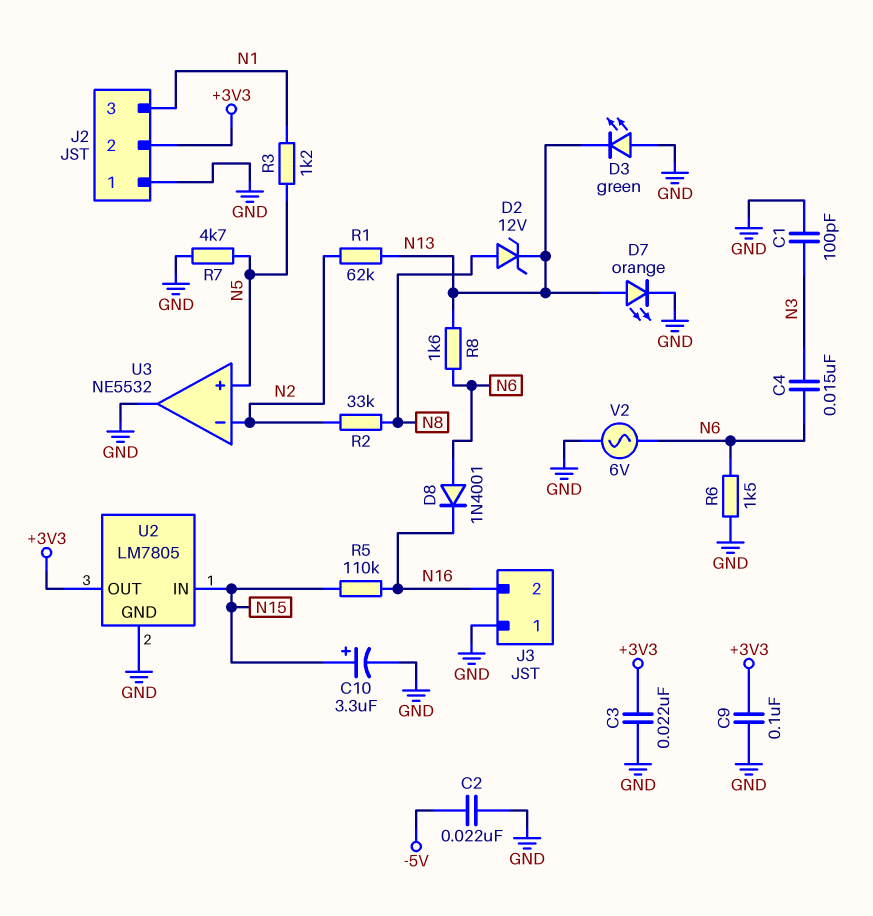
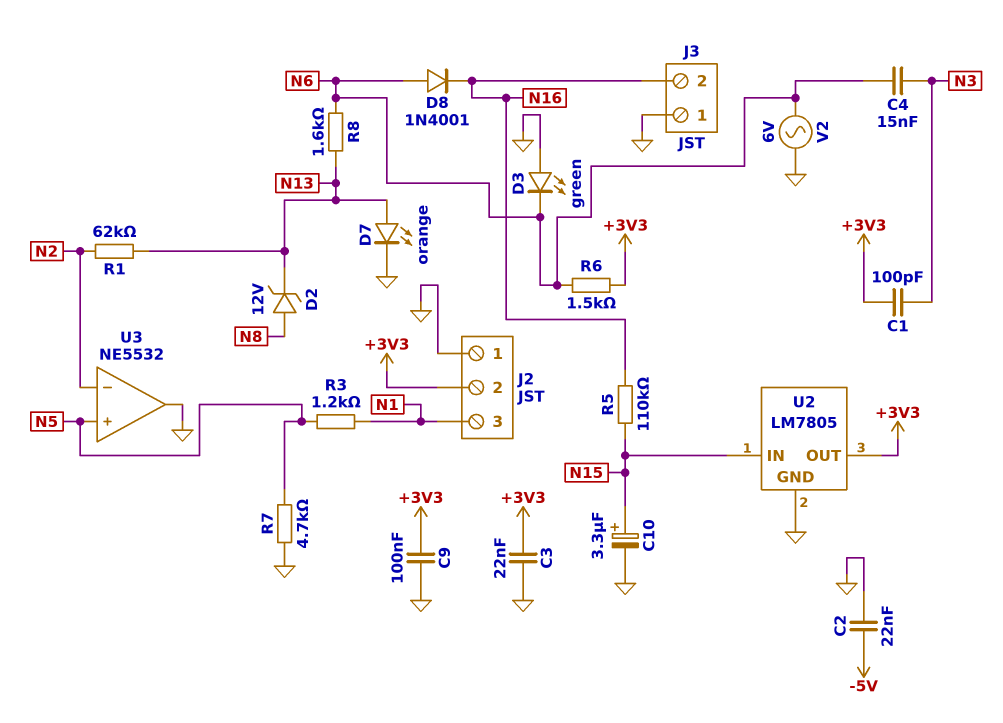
C1: 100pF (GND, N3) -> 100pF (+3V3, N3)
D3: LED green (A GND, K N13) -> LED green (A GND, K N6)
R2: 33k (N2, N8) -> none
R6: 1.5k (GND, N6) -> 1.5k (+3V3, N6)

